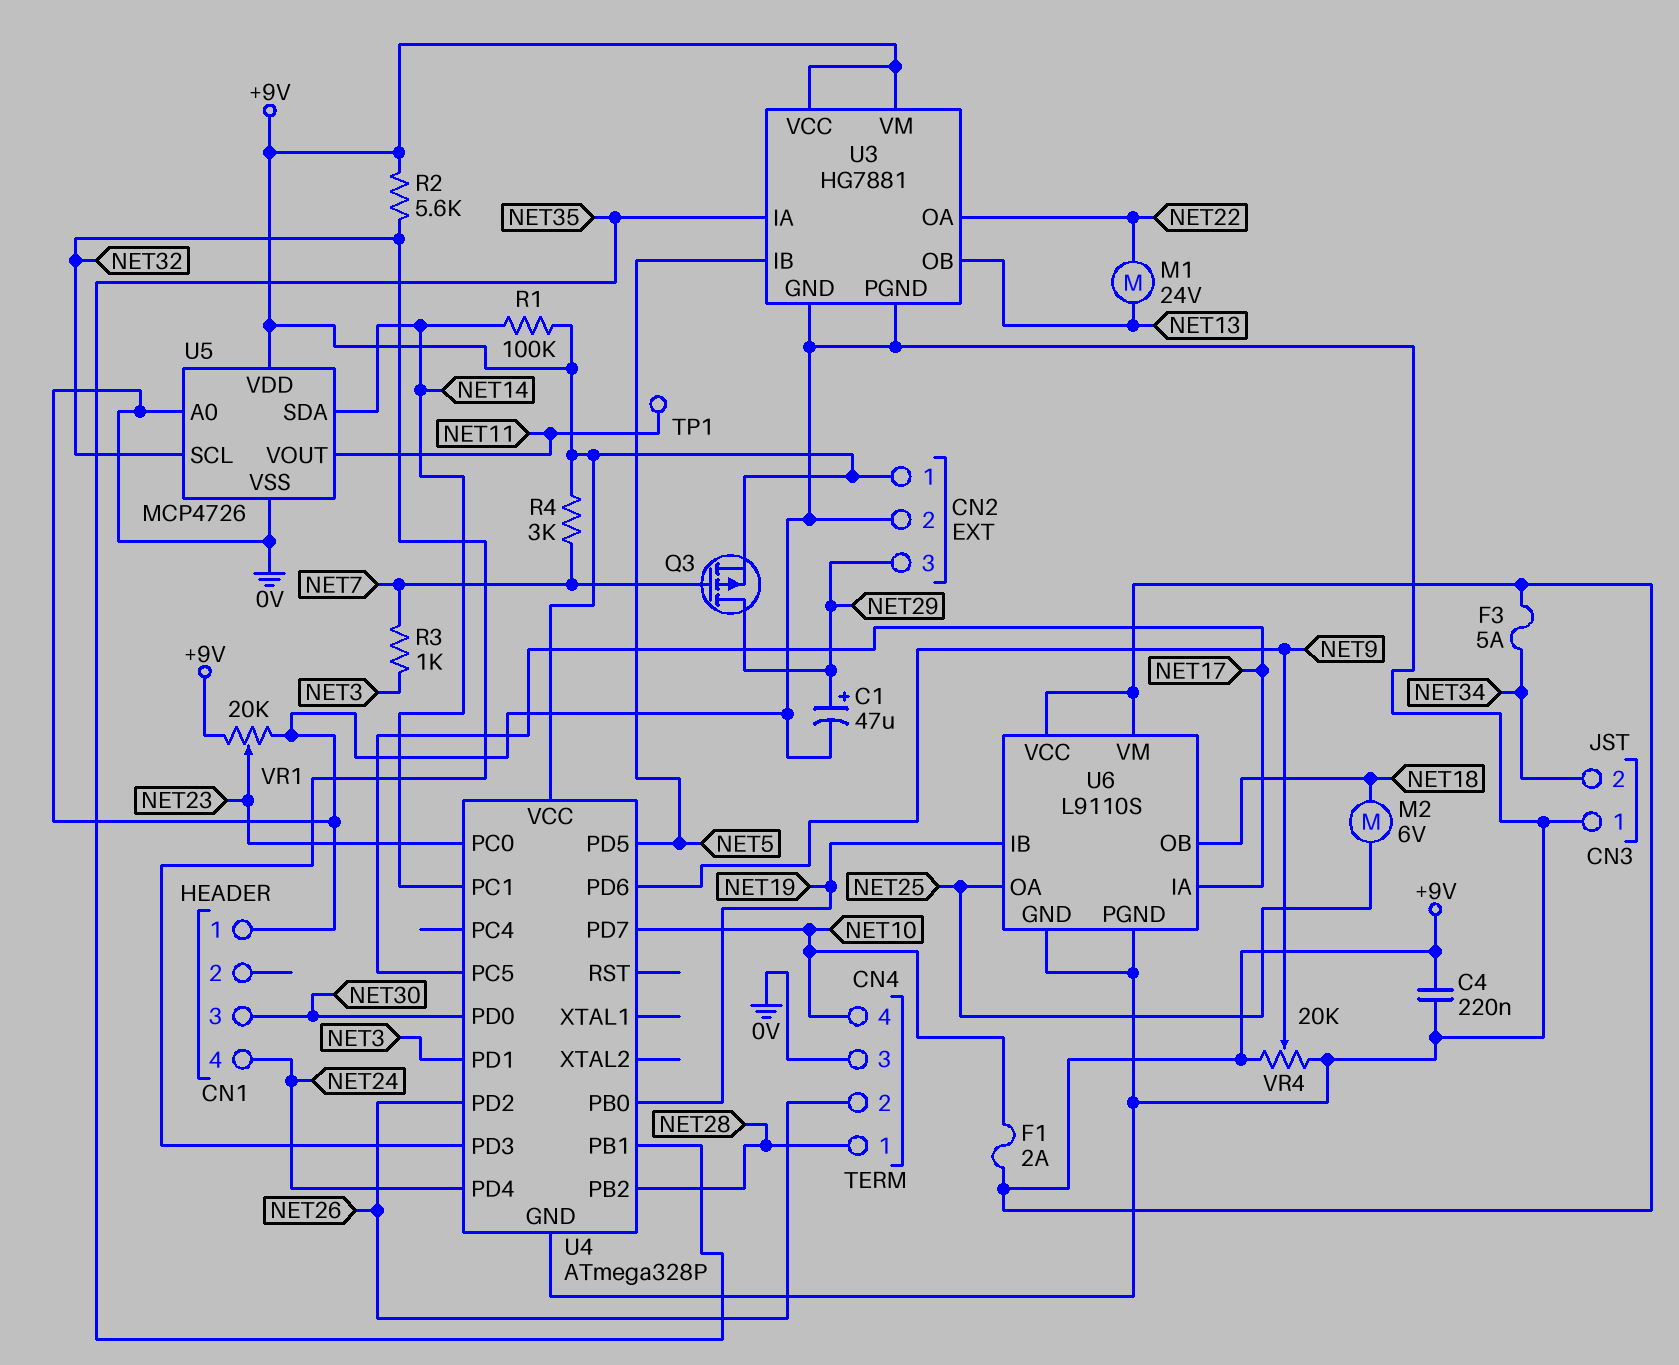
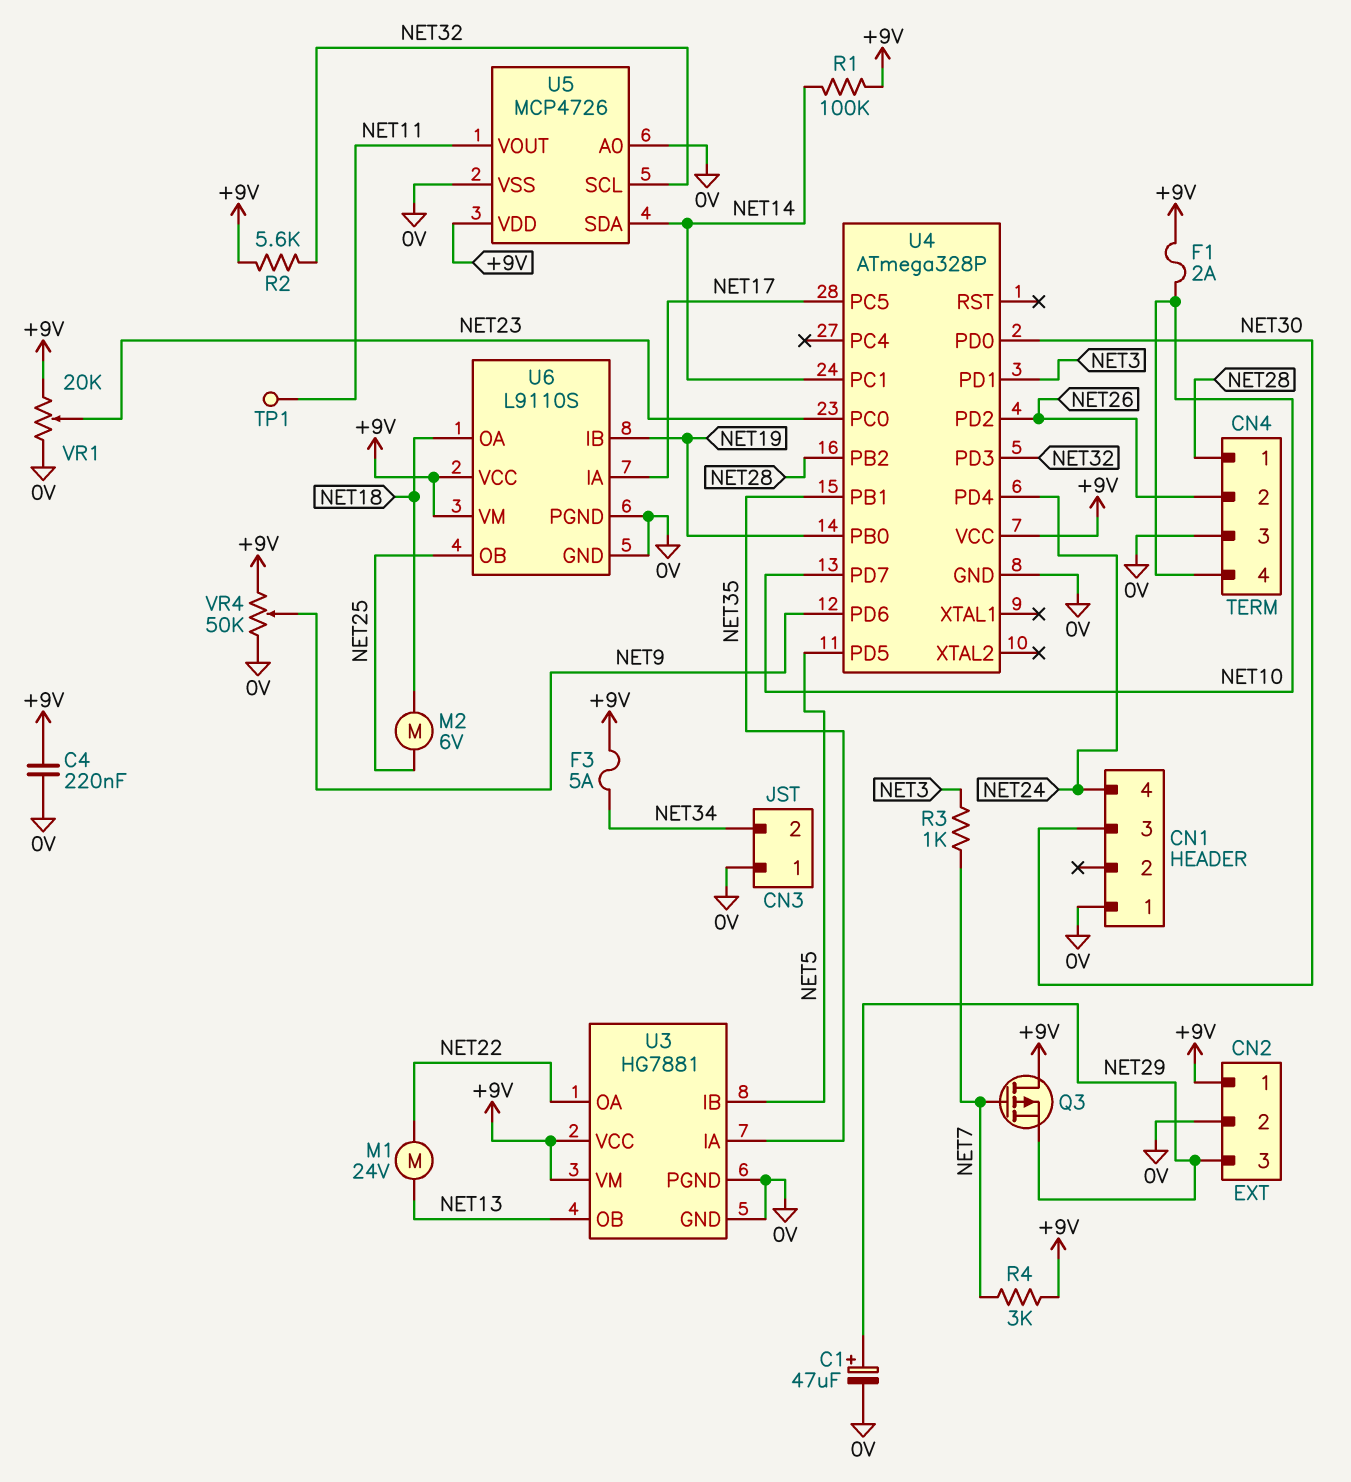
Q3: PMOS (G NET7, D NET29, S +9V) -> PMOS (G NET7, D +9V, S NET29)
U6 pin OA: NET25 -> NET18
U6 pin OB: NET18 -> NET25
VR4: 20k (+9V, 0V, wiper NET9) -> 50k (+9V, 0V, wiper NET9)

